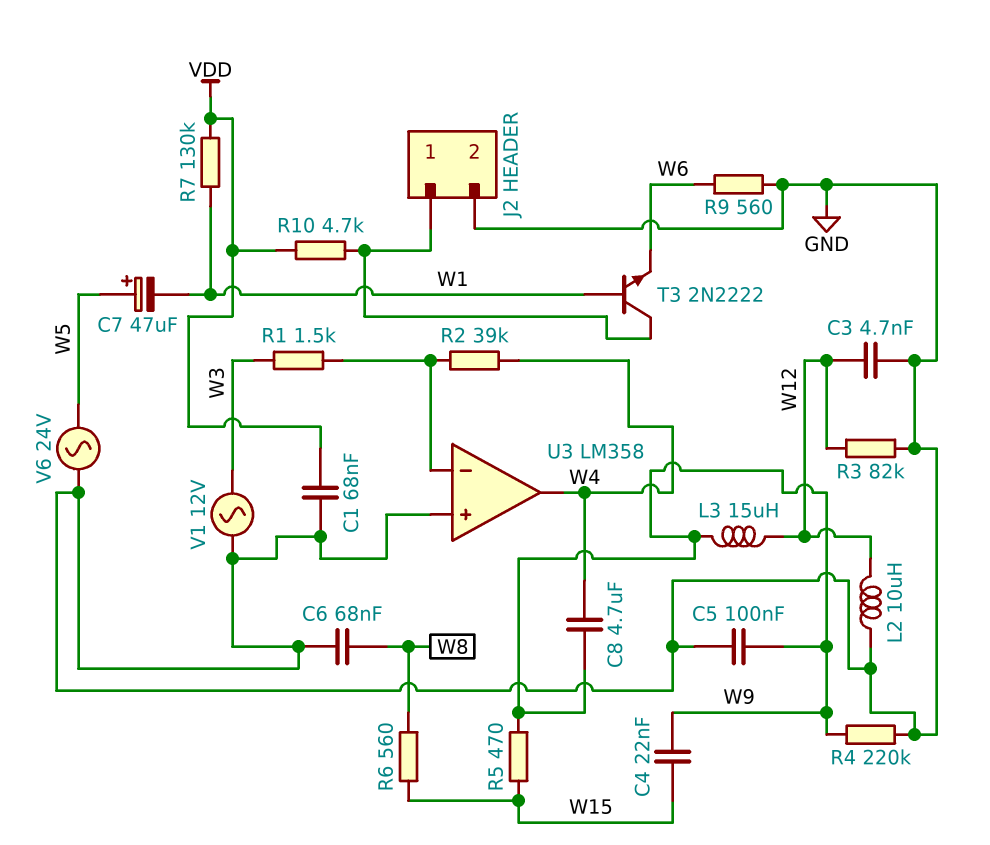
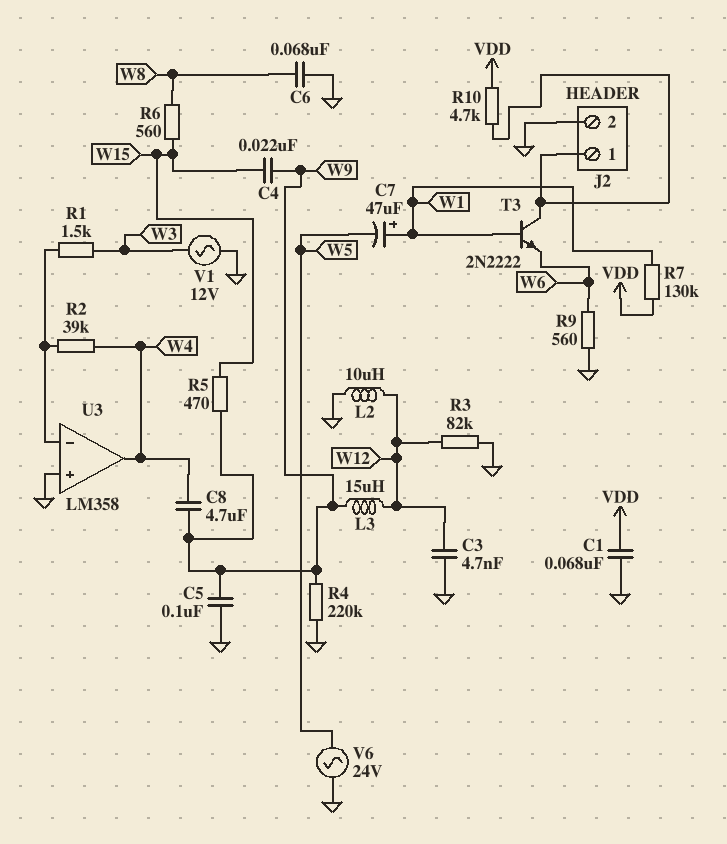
C7: 47uF (plus W5, minus W1) -> 47uF (plus W1, minus W5)

